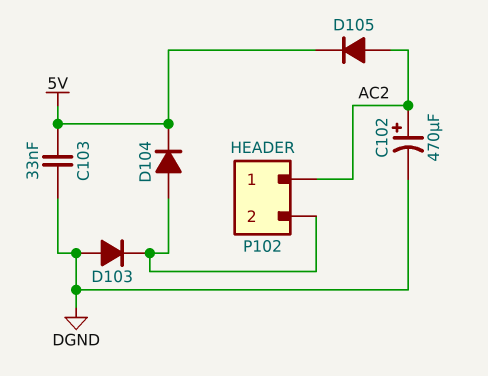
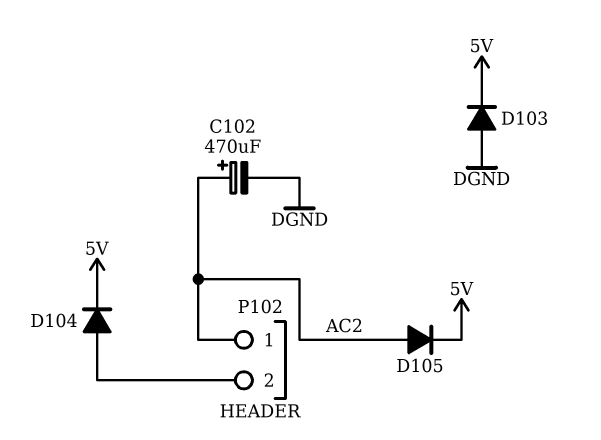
C103: 33nF (5V, DGND) -> none
D103: diode (A DGND, K P102/2) -> diode (A DGND, K 5V)

